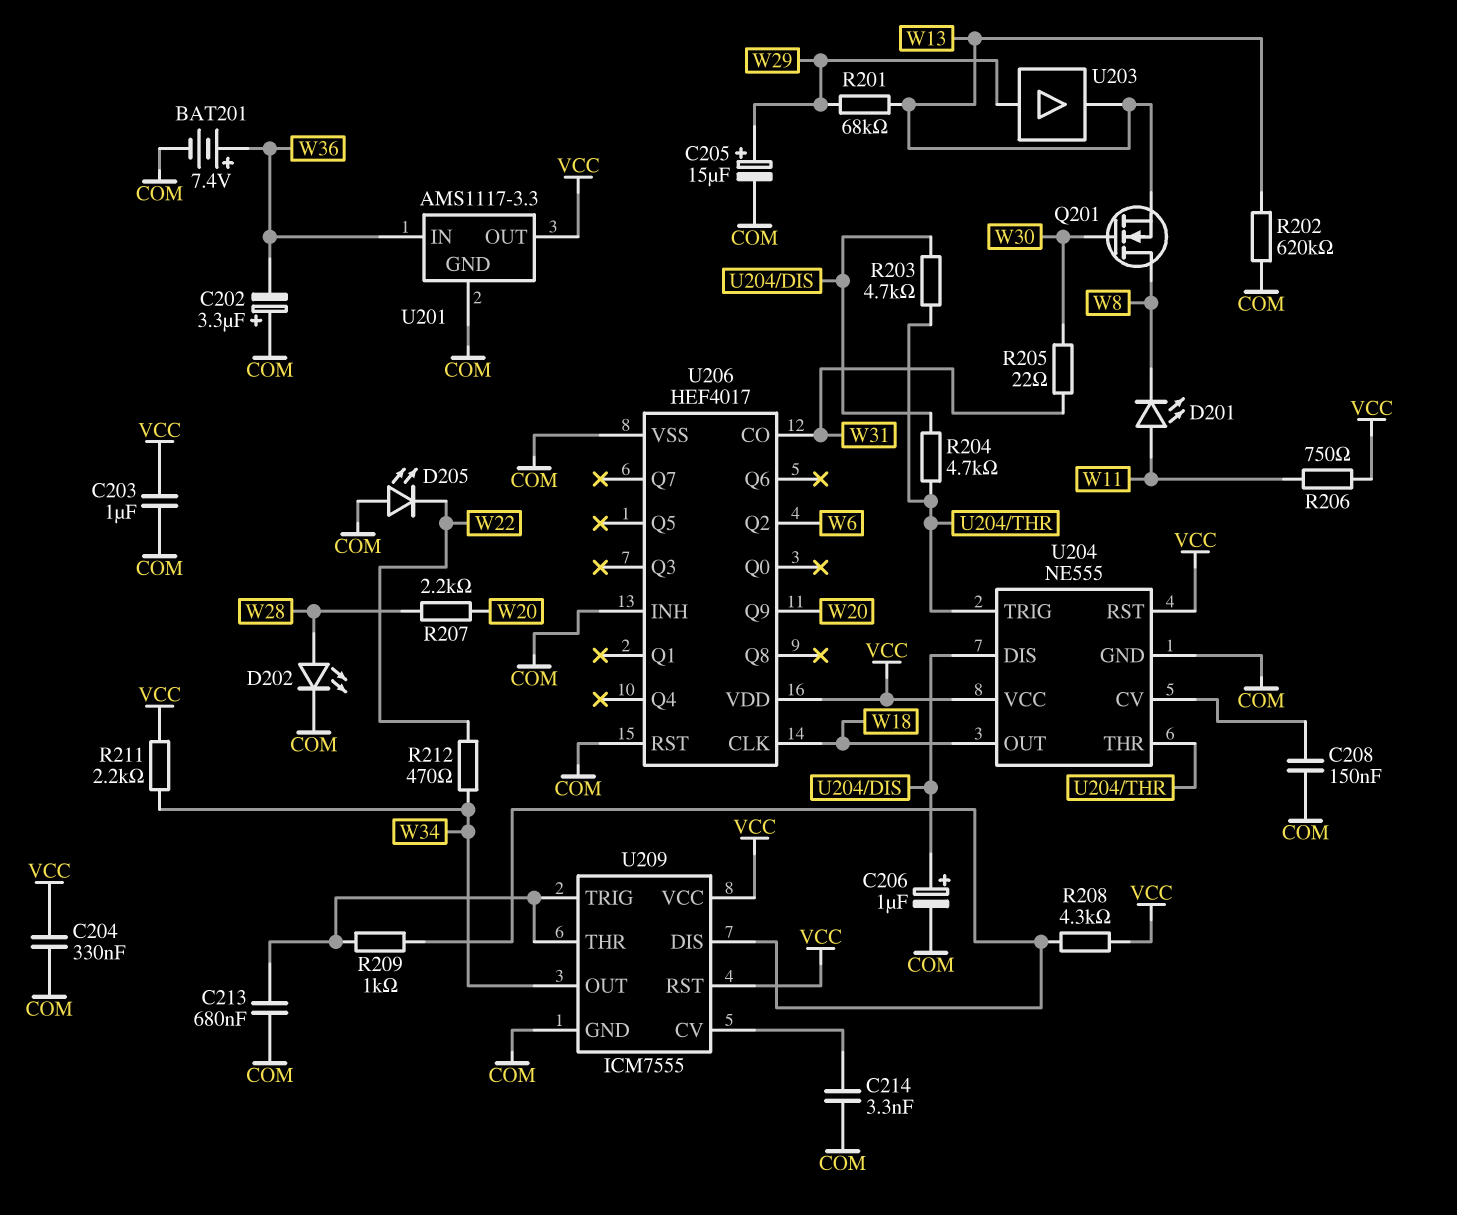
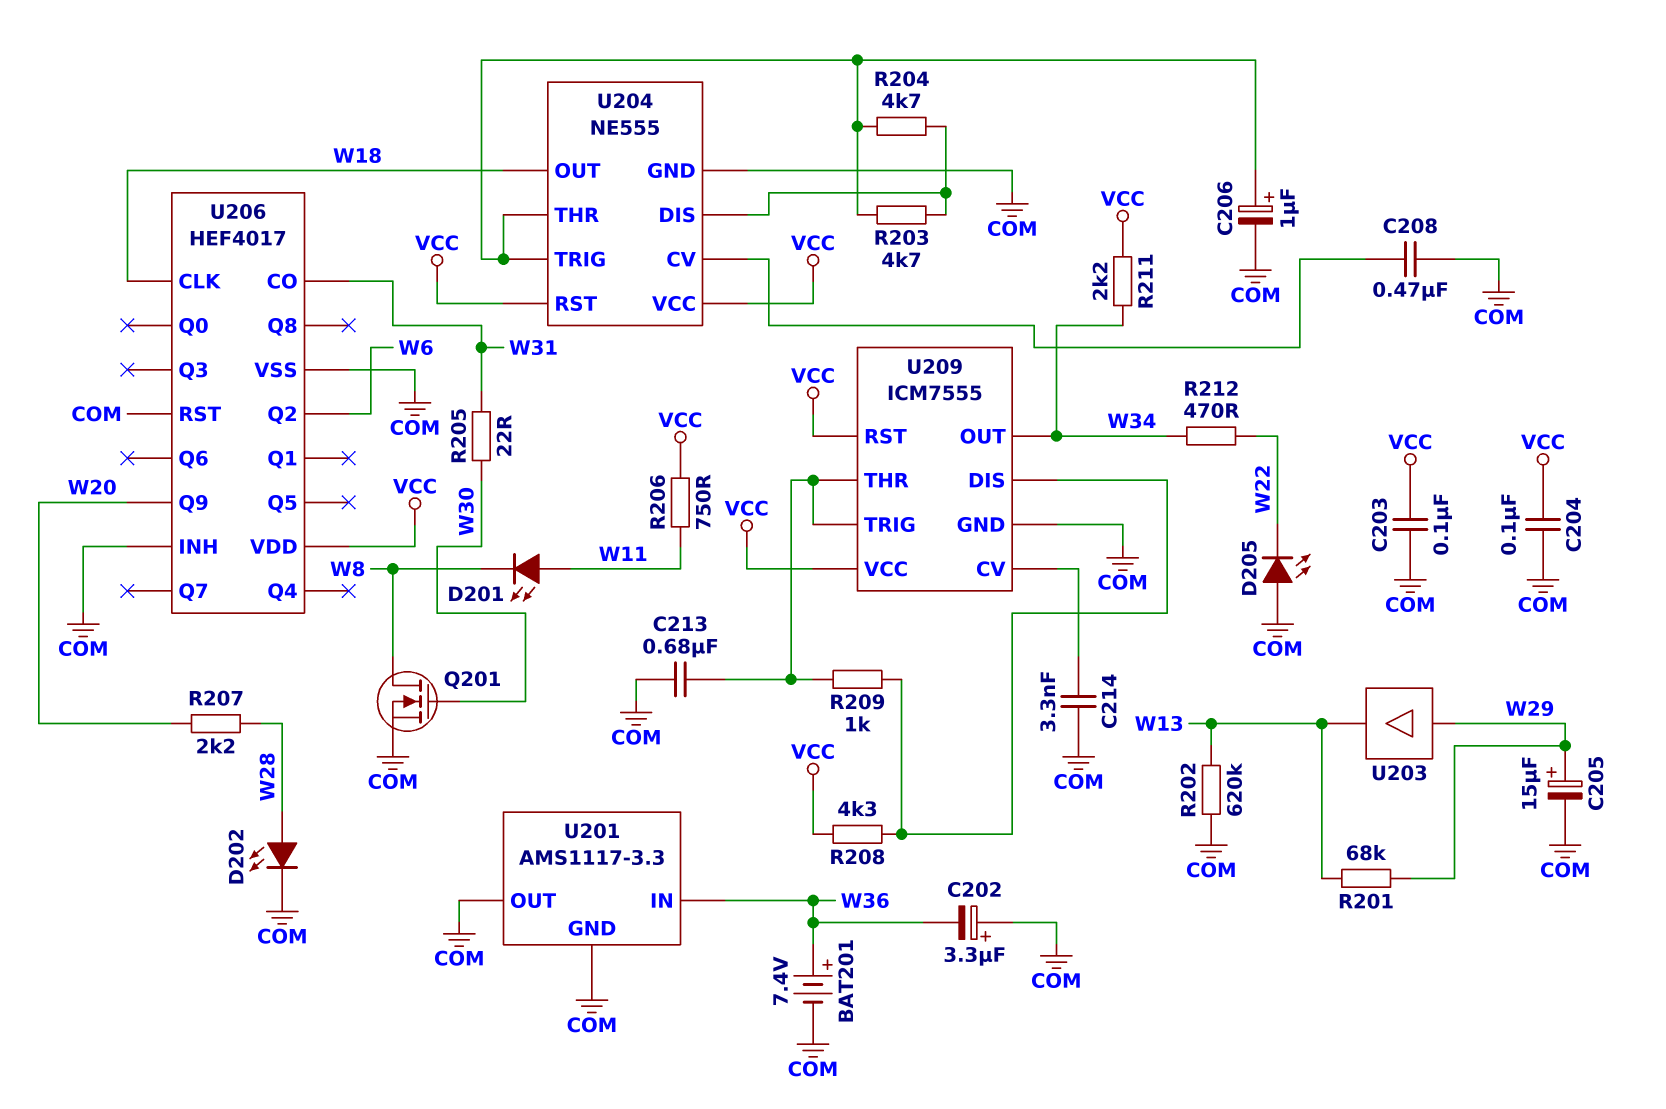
C203: 1uF (COM, VCC) -> 100nF (COM, VCC)
C204: 330nF (COM, VCC) -> 100nF (COM, VCC)
C206: 1uF (plus U204/DIS, minus COM) -> 1uF (plus U204/THR, minus COM)
C208: 150nF (COM, U204/CV) -> 470nF (COM, U204/CV)
Q201: NMOS (G W30, D W8, S W13) -> NMOS (G W30, D W8, S COM)
U201 pin OUT: VCC -> COM

